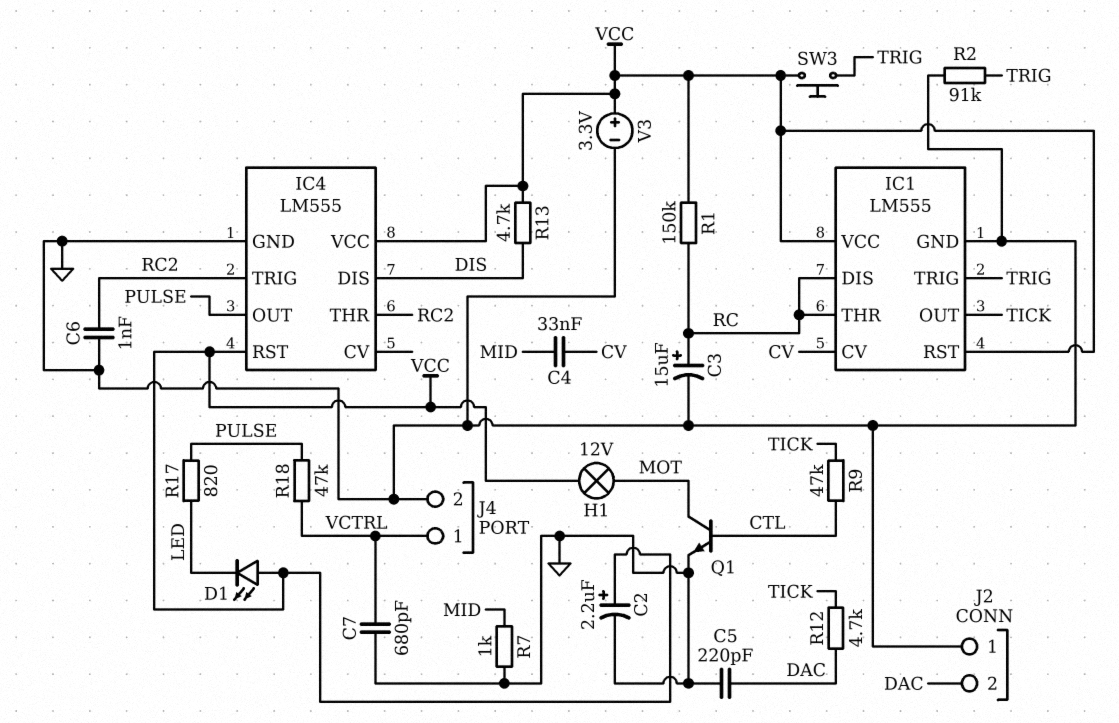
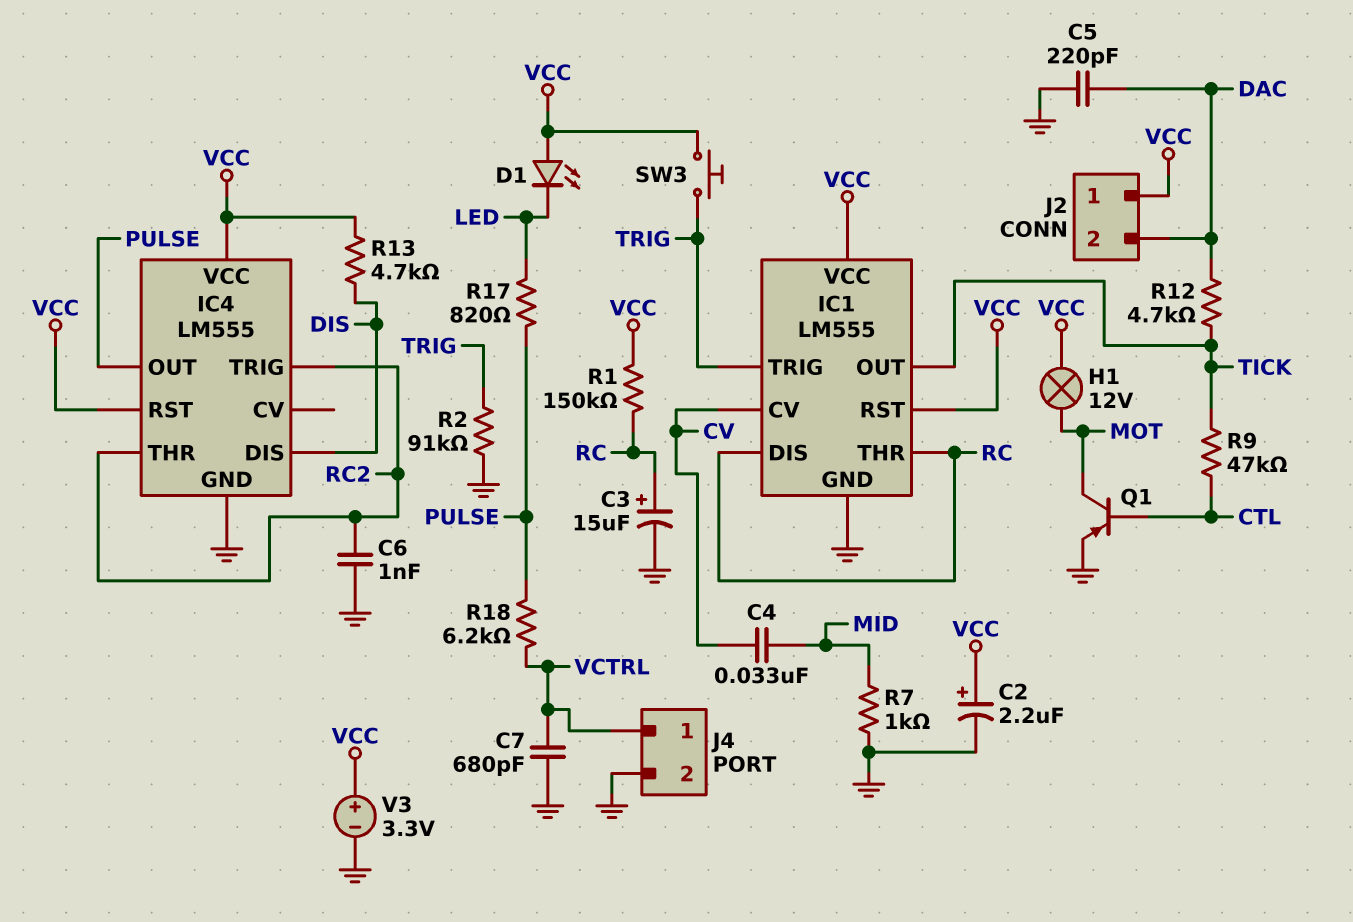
J2 pin 1: GND -> VCC
Q1: NPN (B CTL, C MOT, E GND) -> PNP (B CTL, C MOT, E GND)
R18: 47k (PULSE, VCTRL) -> 6.2k (PULSE, VCTRL)

